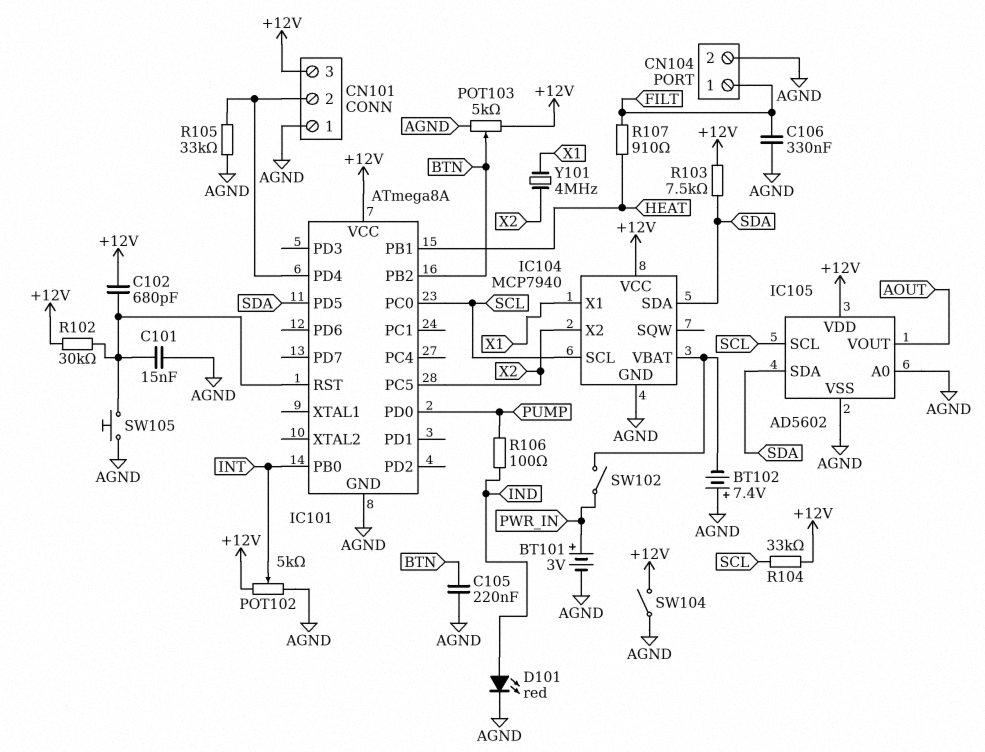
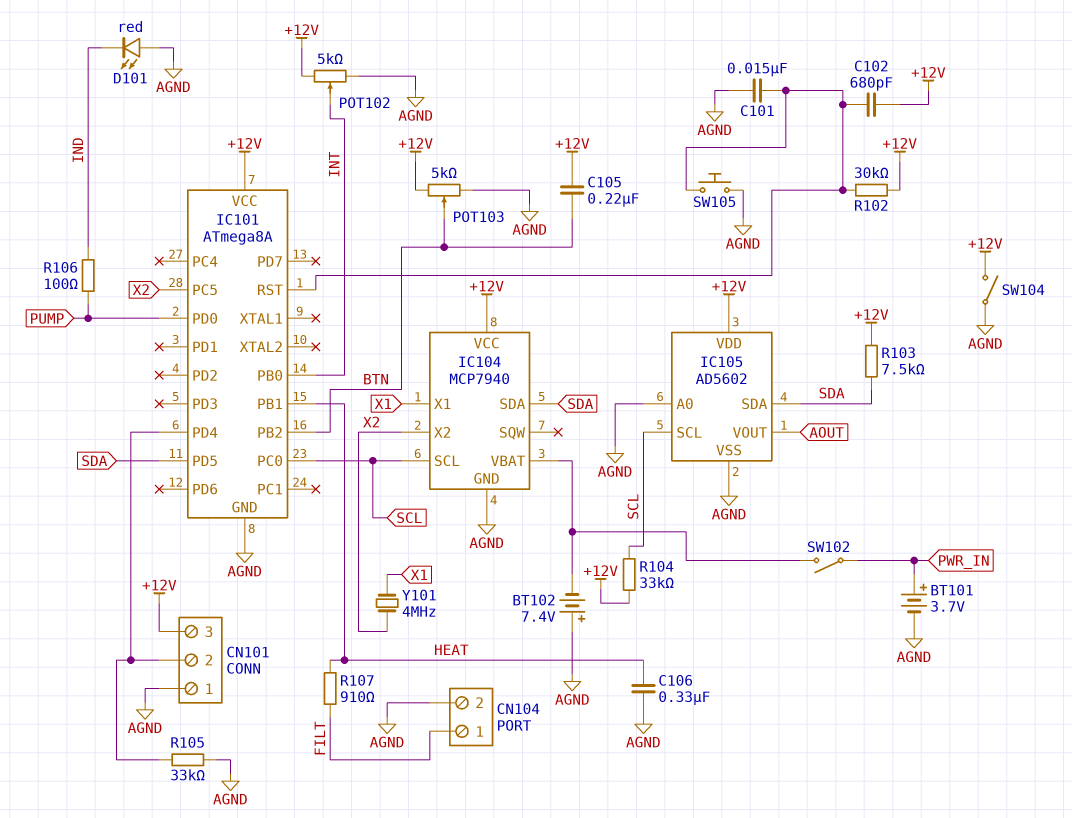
BT101: 3V (plus PWR_IN, minus AGND) -> 3.7V (plus PWR_IN, minus AGND)
C105: 220nF (AGND, BTN) -> 220nF (+12V, BTN)
C106: 330nF (AGND, FILT) -> 330nF (AGND, HEAT)
D101: LED red (A IND, K AGND) -> LED red (A AGND, K IND)

